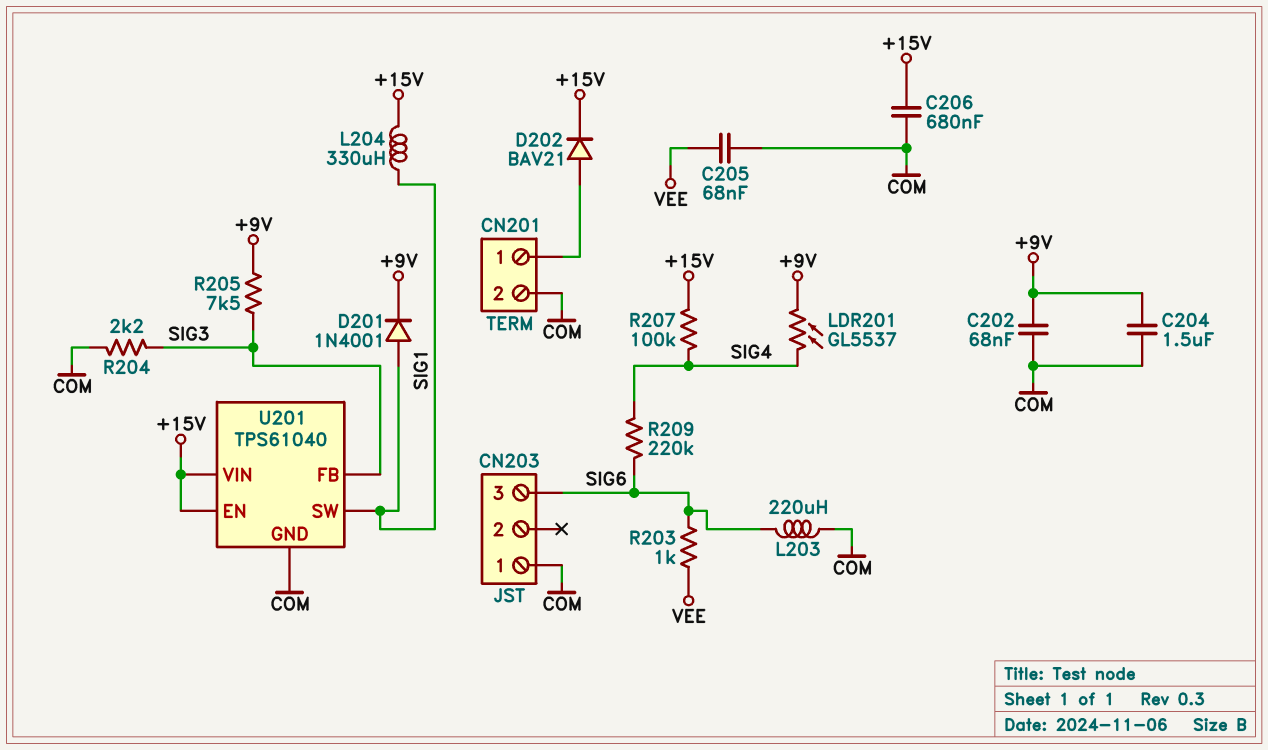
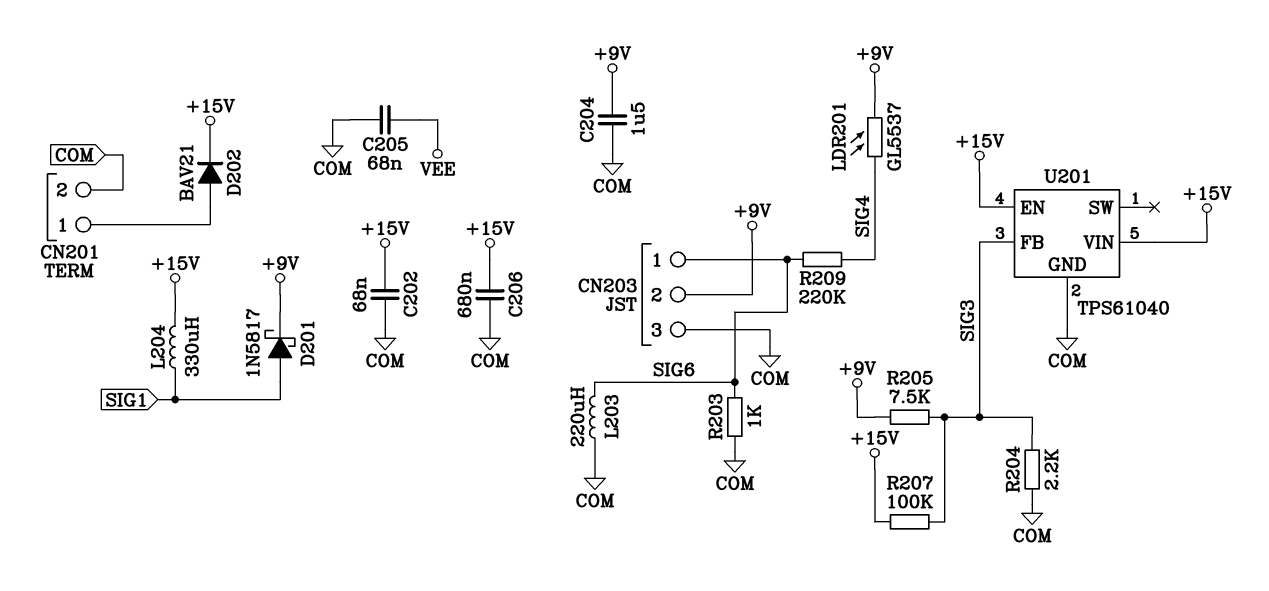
C202: 68nF (+9V, COM) -> 68nF (+15V, COM)
CN203 pin 1: COM -> SIG6
CN203 pin 2: none -> +9V
CN203 pin 3: SIG6 -> COM
D201: diode 1N4001 (A SIG1, K +9V) -> schottky 1N5817 (A SIG1, K +9V)
R203: 1k (SIG6, VEE) -> 1k (COM, SIG6)
R207: 100k (+15V, SIG4) -> 100k (+15V, SIG3)
U201 pin SW: SIG1 -> none

